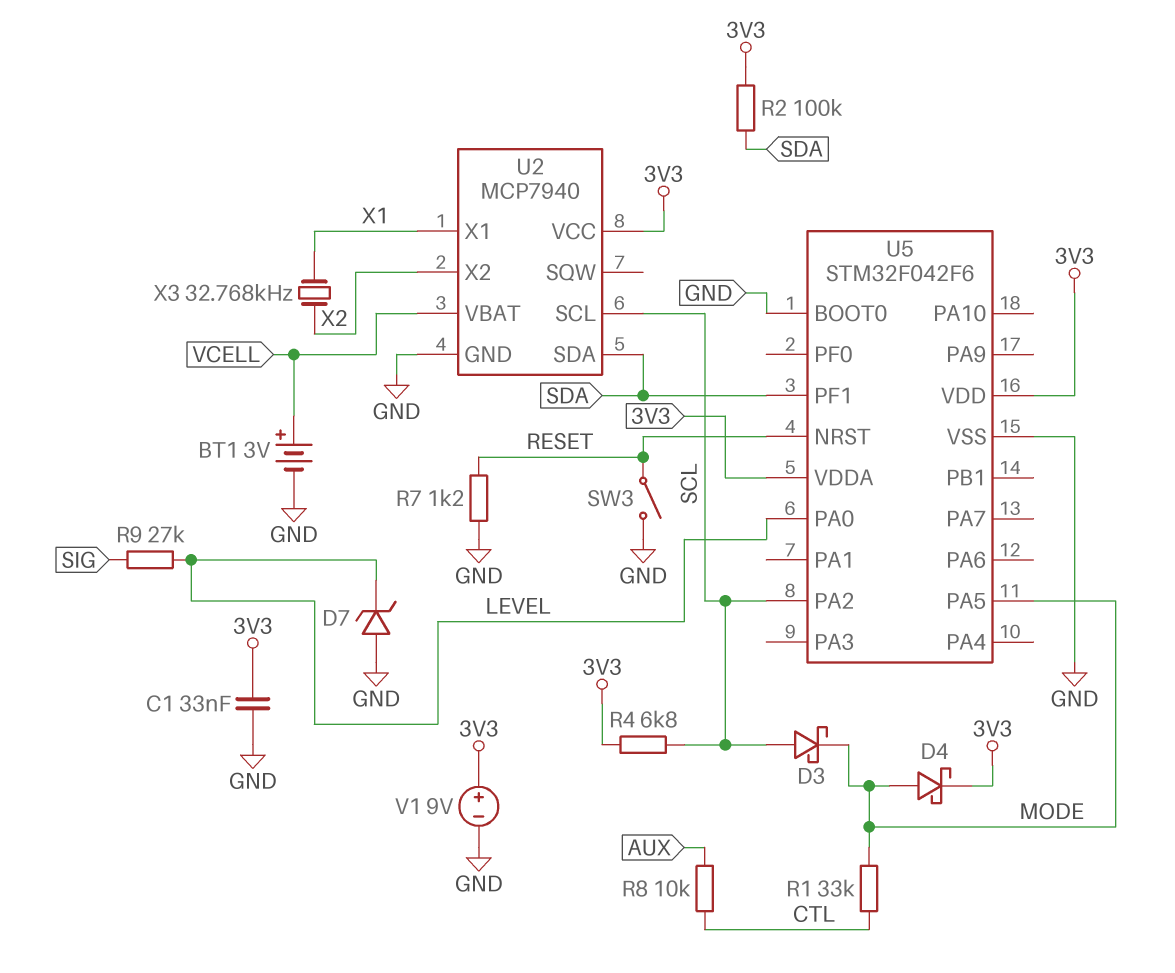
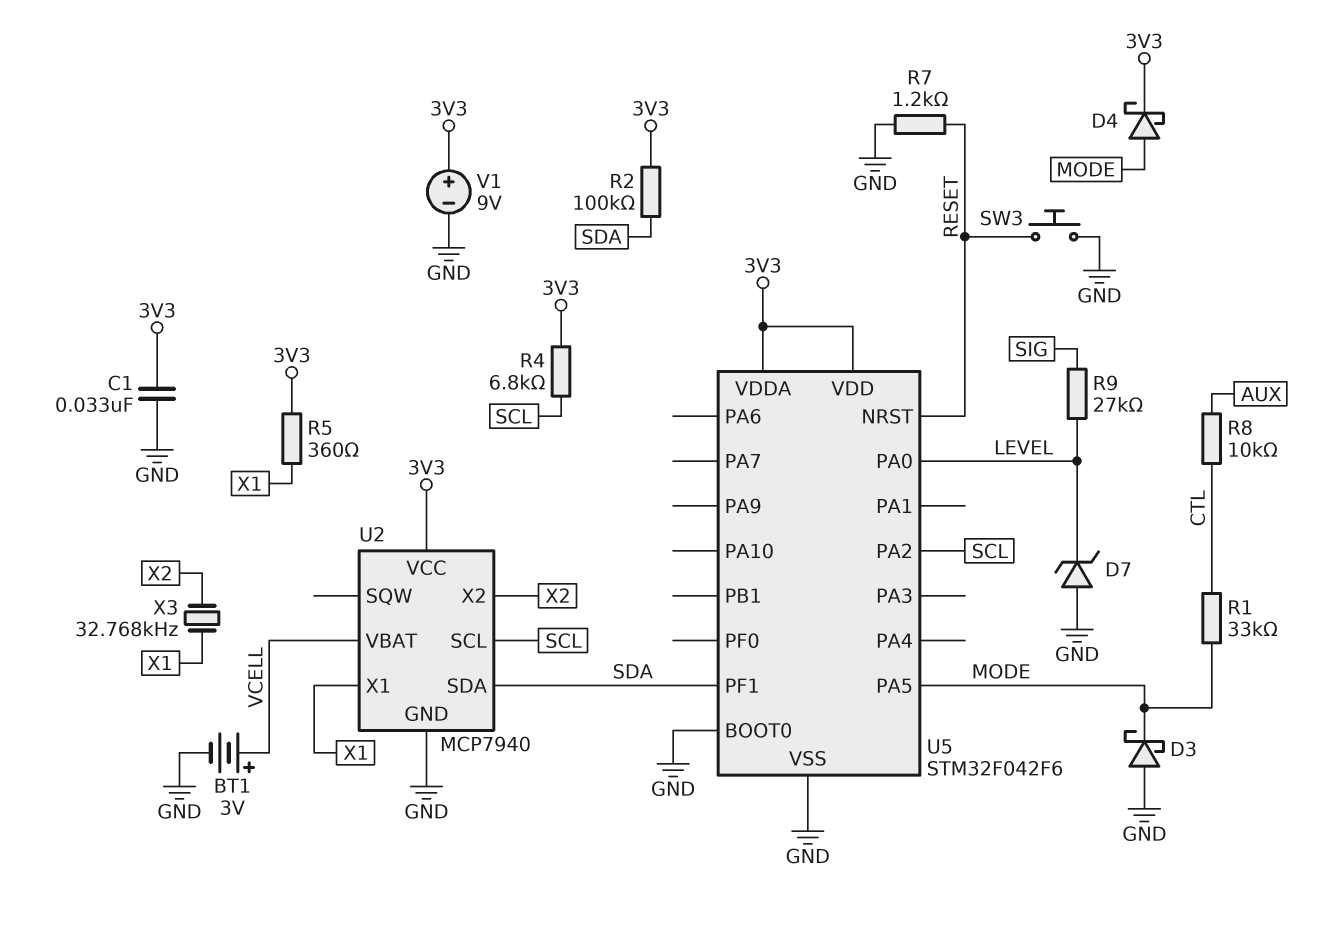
D3: schottky (A SCL, K MODE) -> schottky (A GND, K MODE)
R5: none -> 360 (3V3, X1)
SW3: switch (GND, RESET) -> button (GND, RESET)

